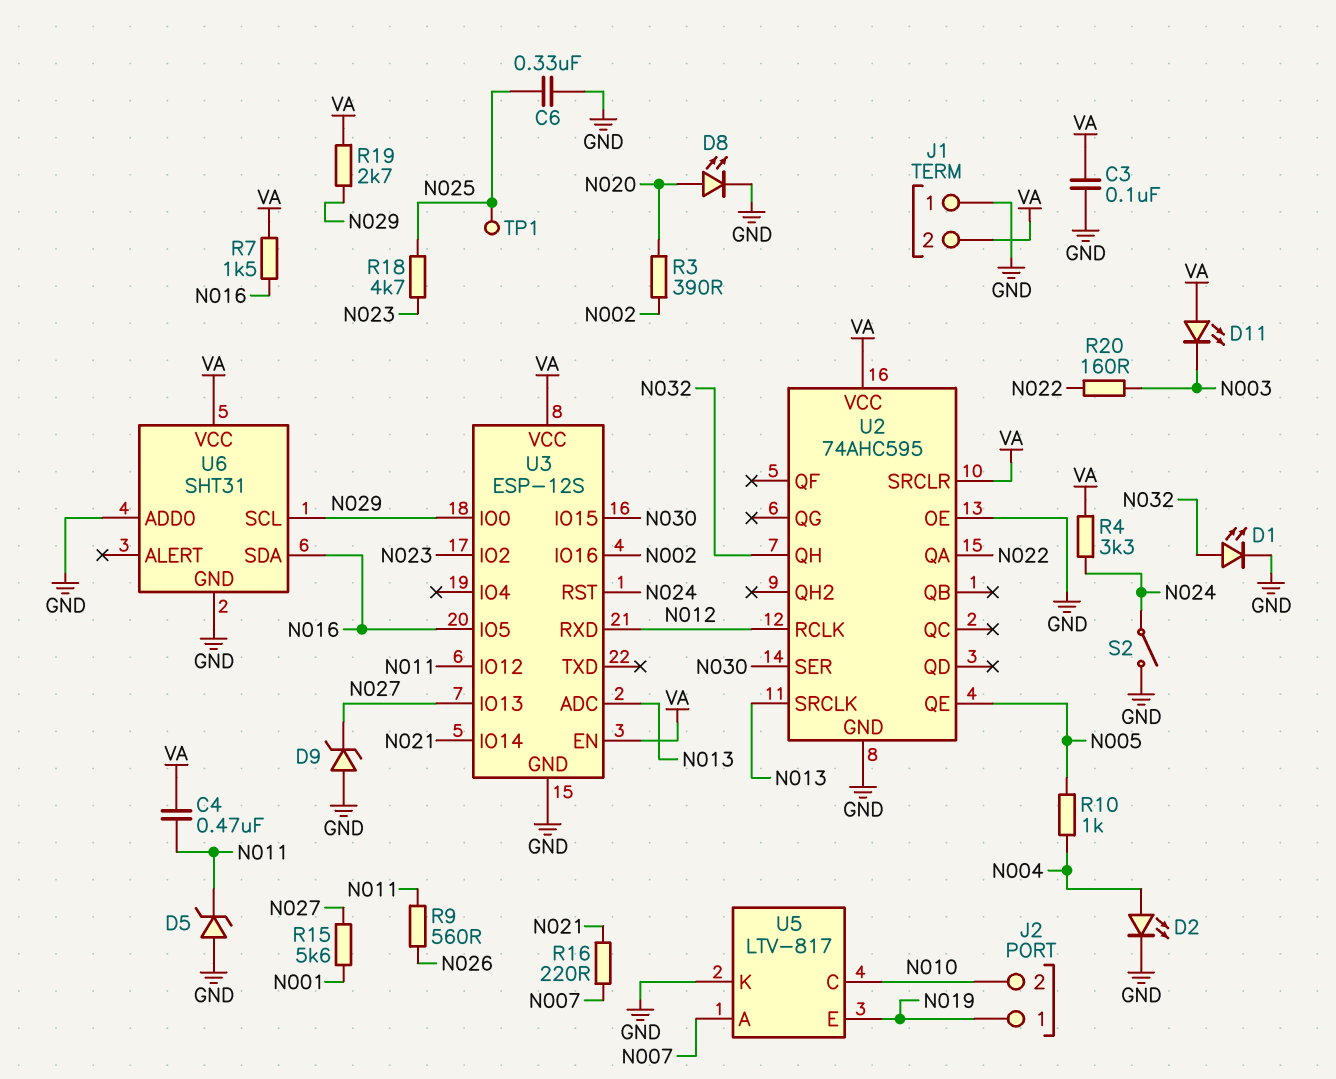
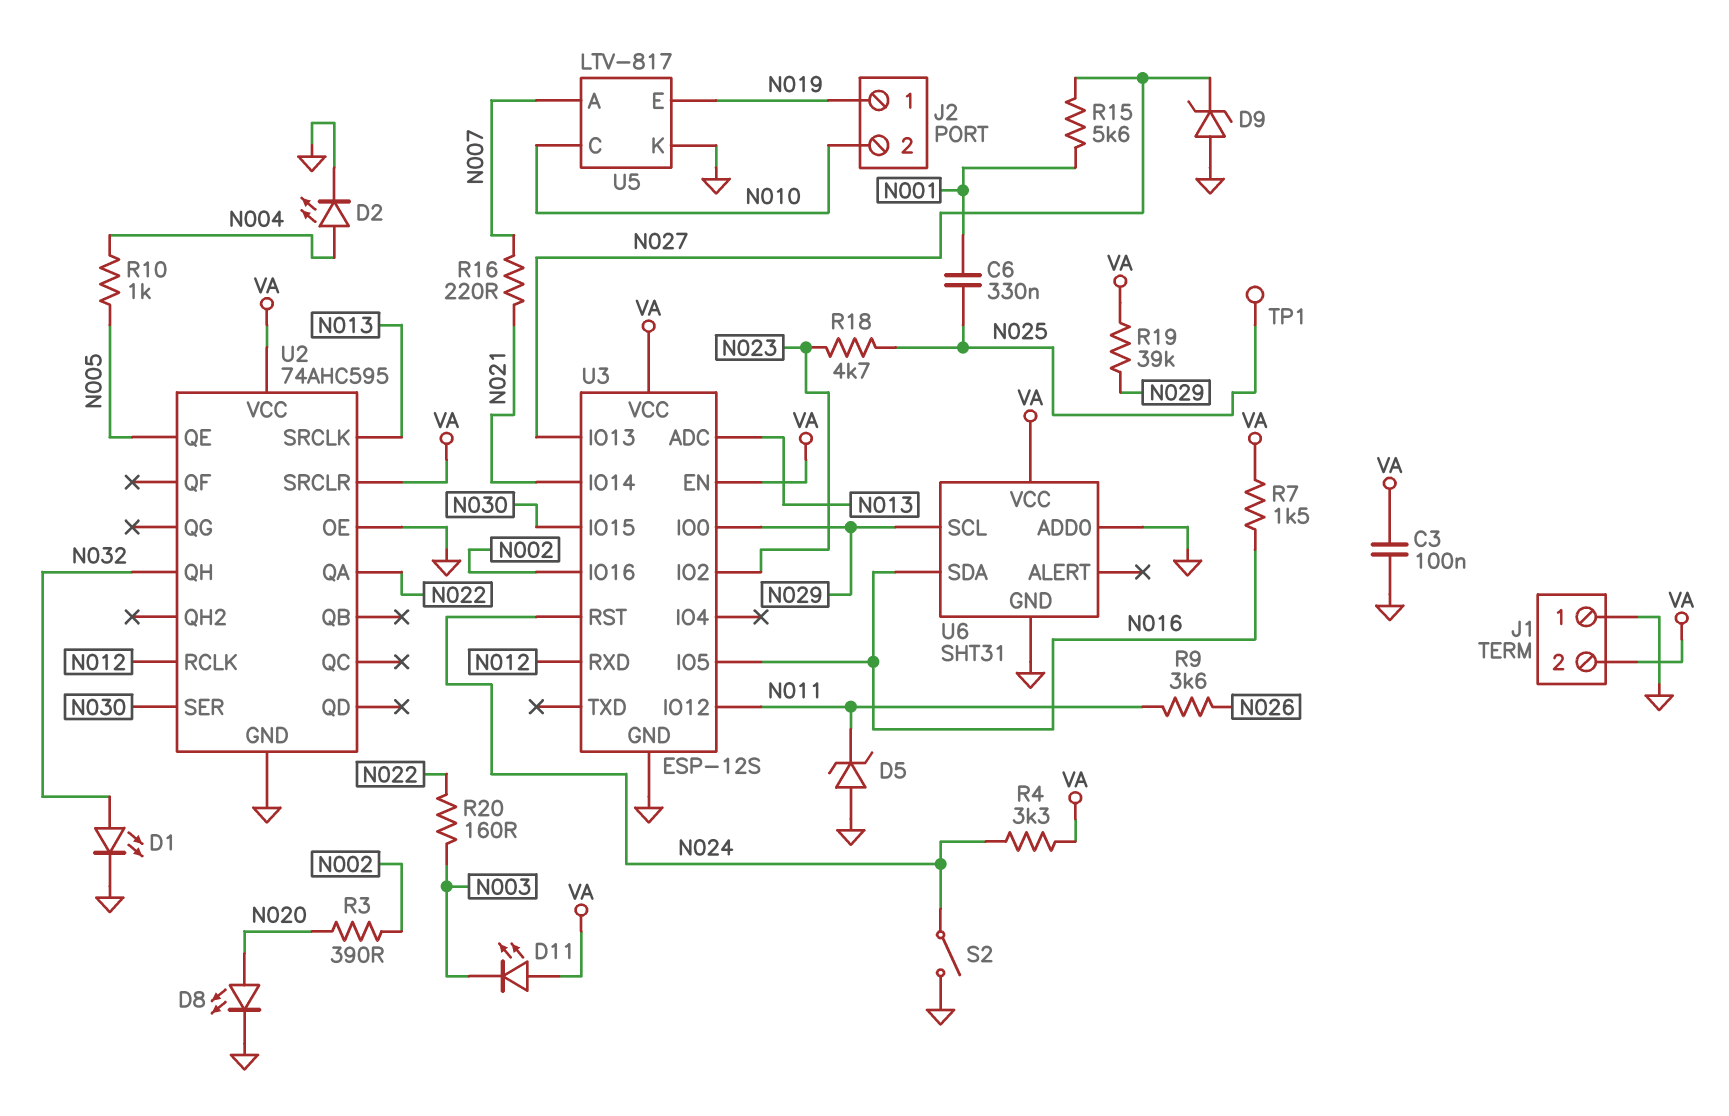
C4: 470nF (N011, VA) -> none
C6: 330nF (GND, N025) -> 330nF (N001, N025)
R9: 560 (N011, N026) -> 3.6k (N011, N026)
R19: 2.7k (N029, VA) -> 39k (N029, VA)

